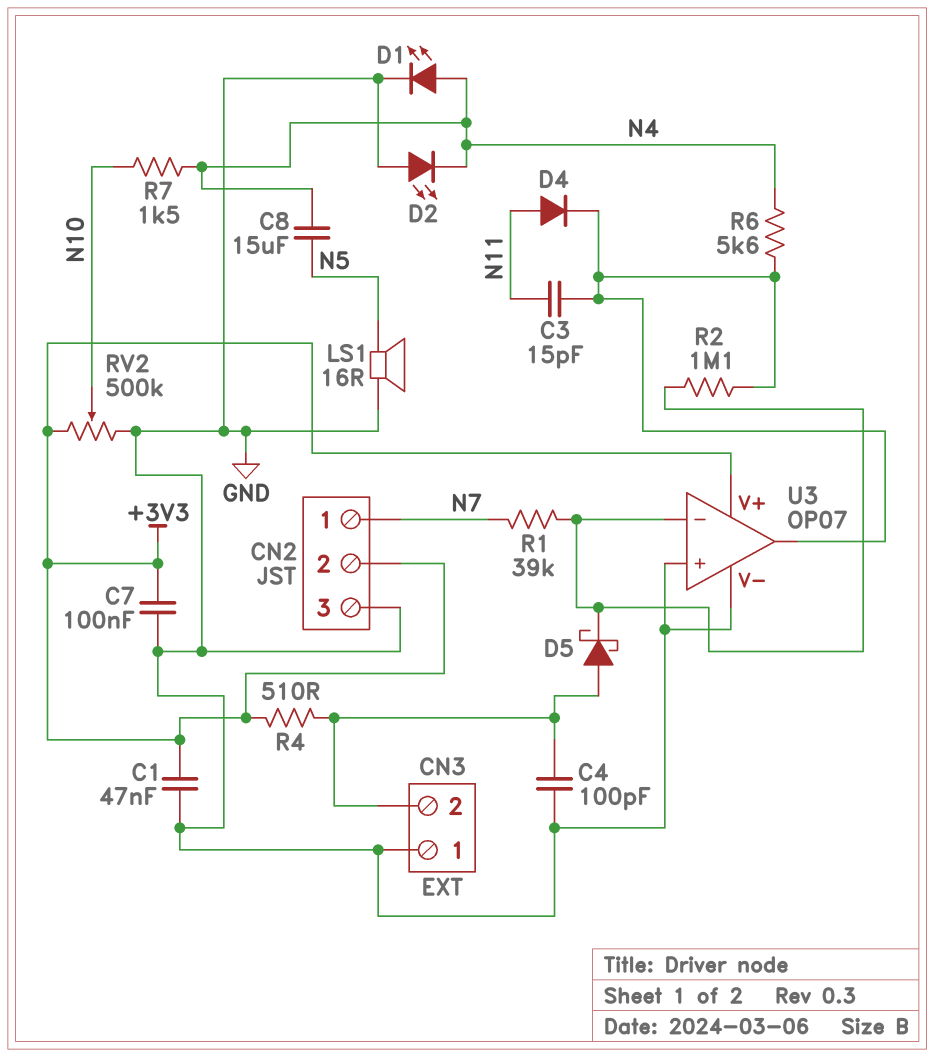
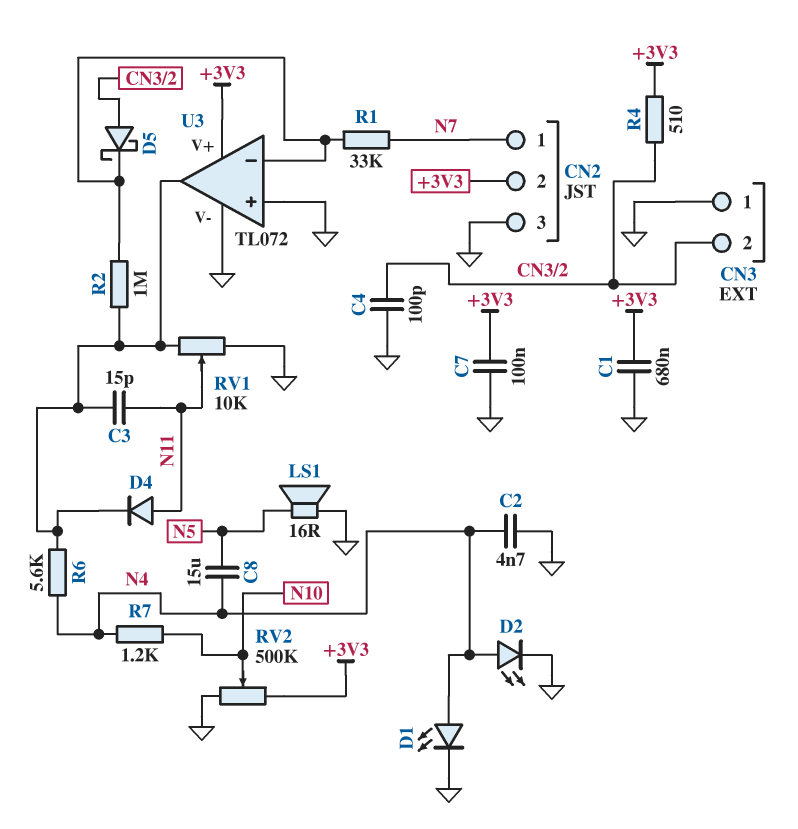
C1: 47nF (+3V3, GND) -> 680nF (+3V3, GND)
C2: none -> 4.7nF (GND, N4)
D2: LED (A GND, K N4) -> LED (A N4, K GND)
R1: 39k (N7, U3/in-) -> 33k (N7, U3/in-)
R2: 1.1M (U3/in-, U3/out) -> 1M (U3/in-, U3/out)
R7: 1.5k (N4, N10) -> 1.2k (N4, N10)
RV1: none -> 10k (GND, U3/out, wiper N11)
U3: OP07 -> TL072

